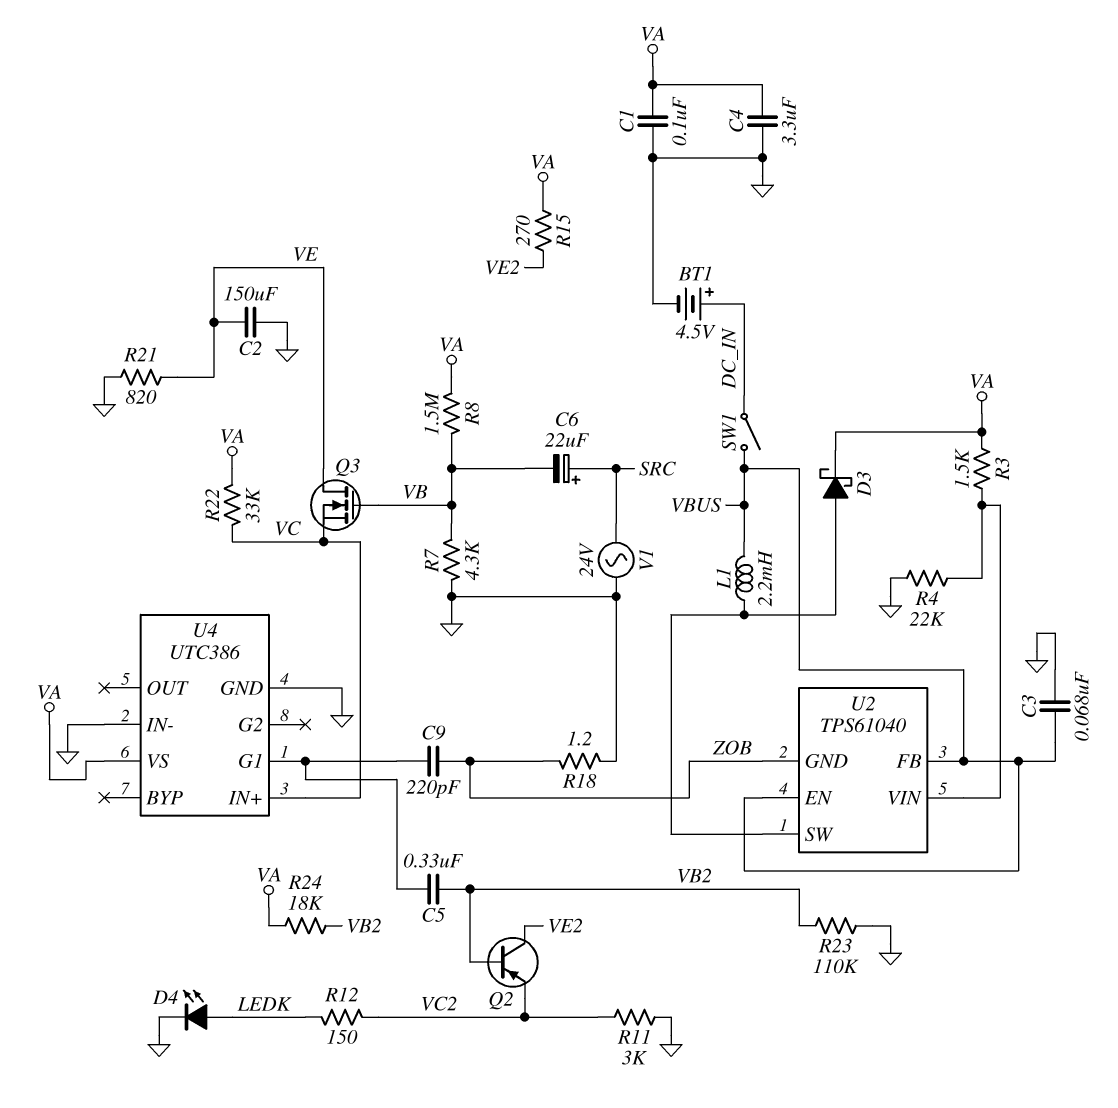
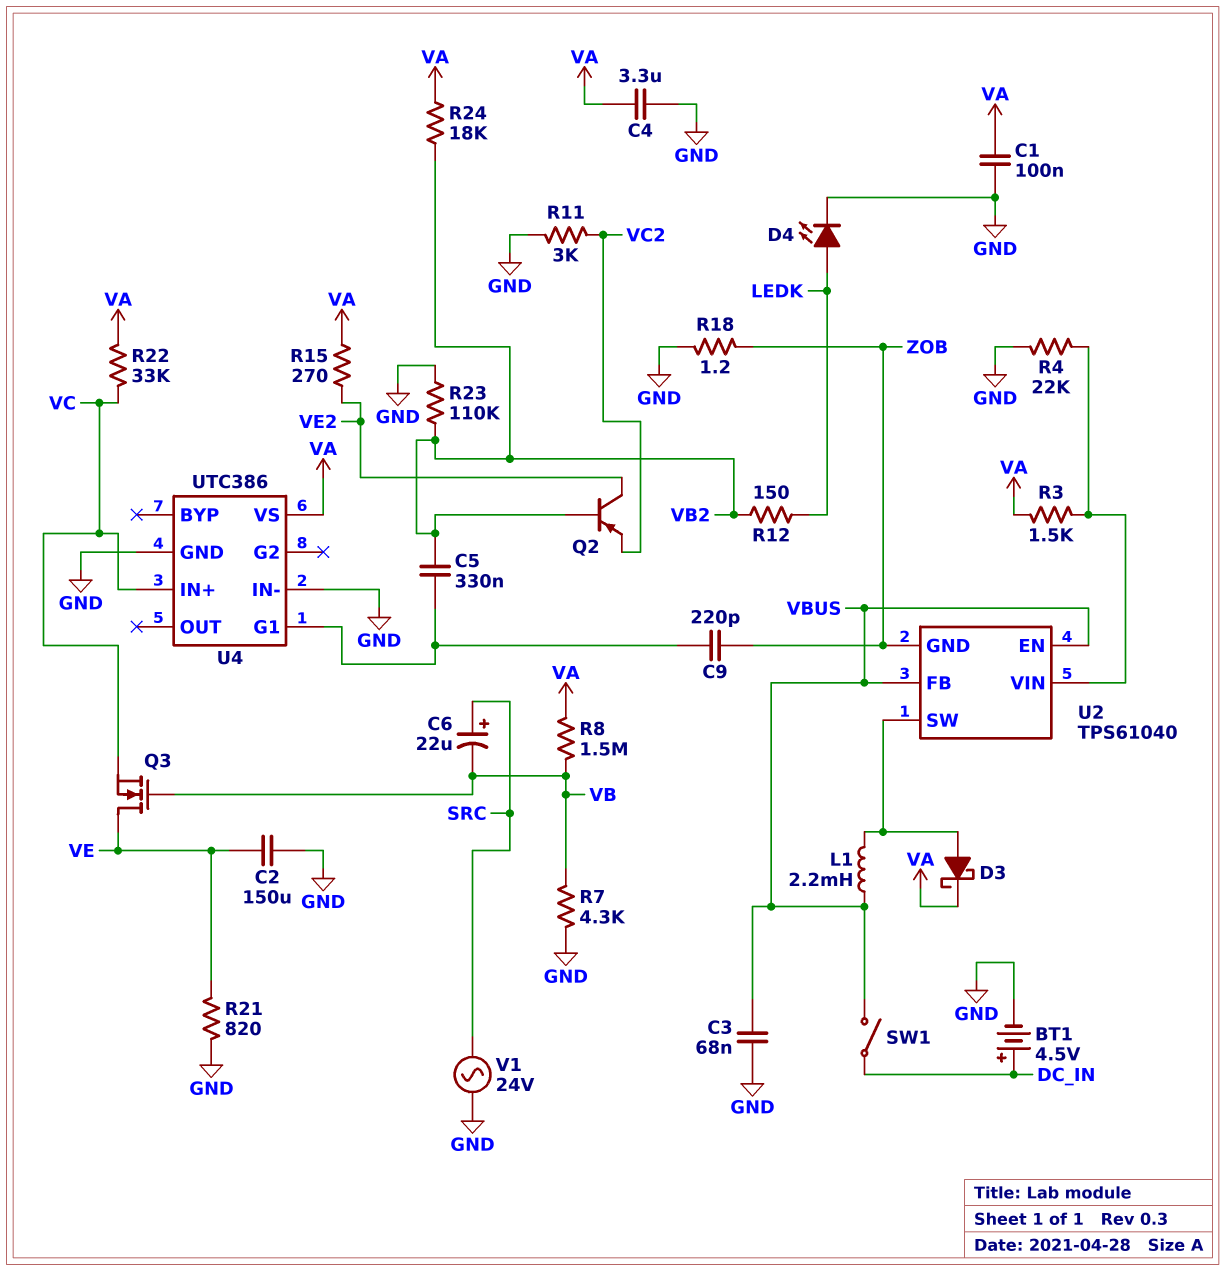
R12: 150 (LEDK, VC2) -> 150 (LEDK, VB2)

